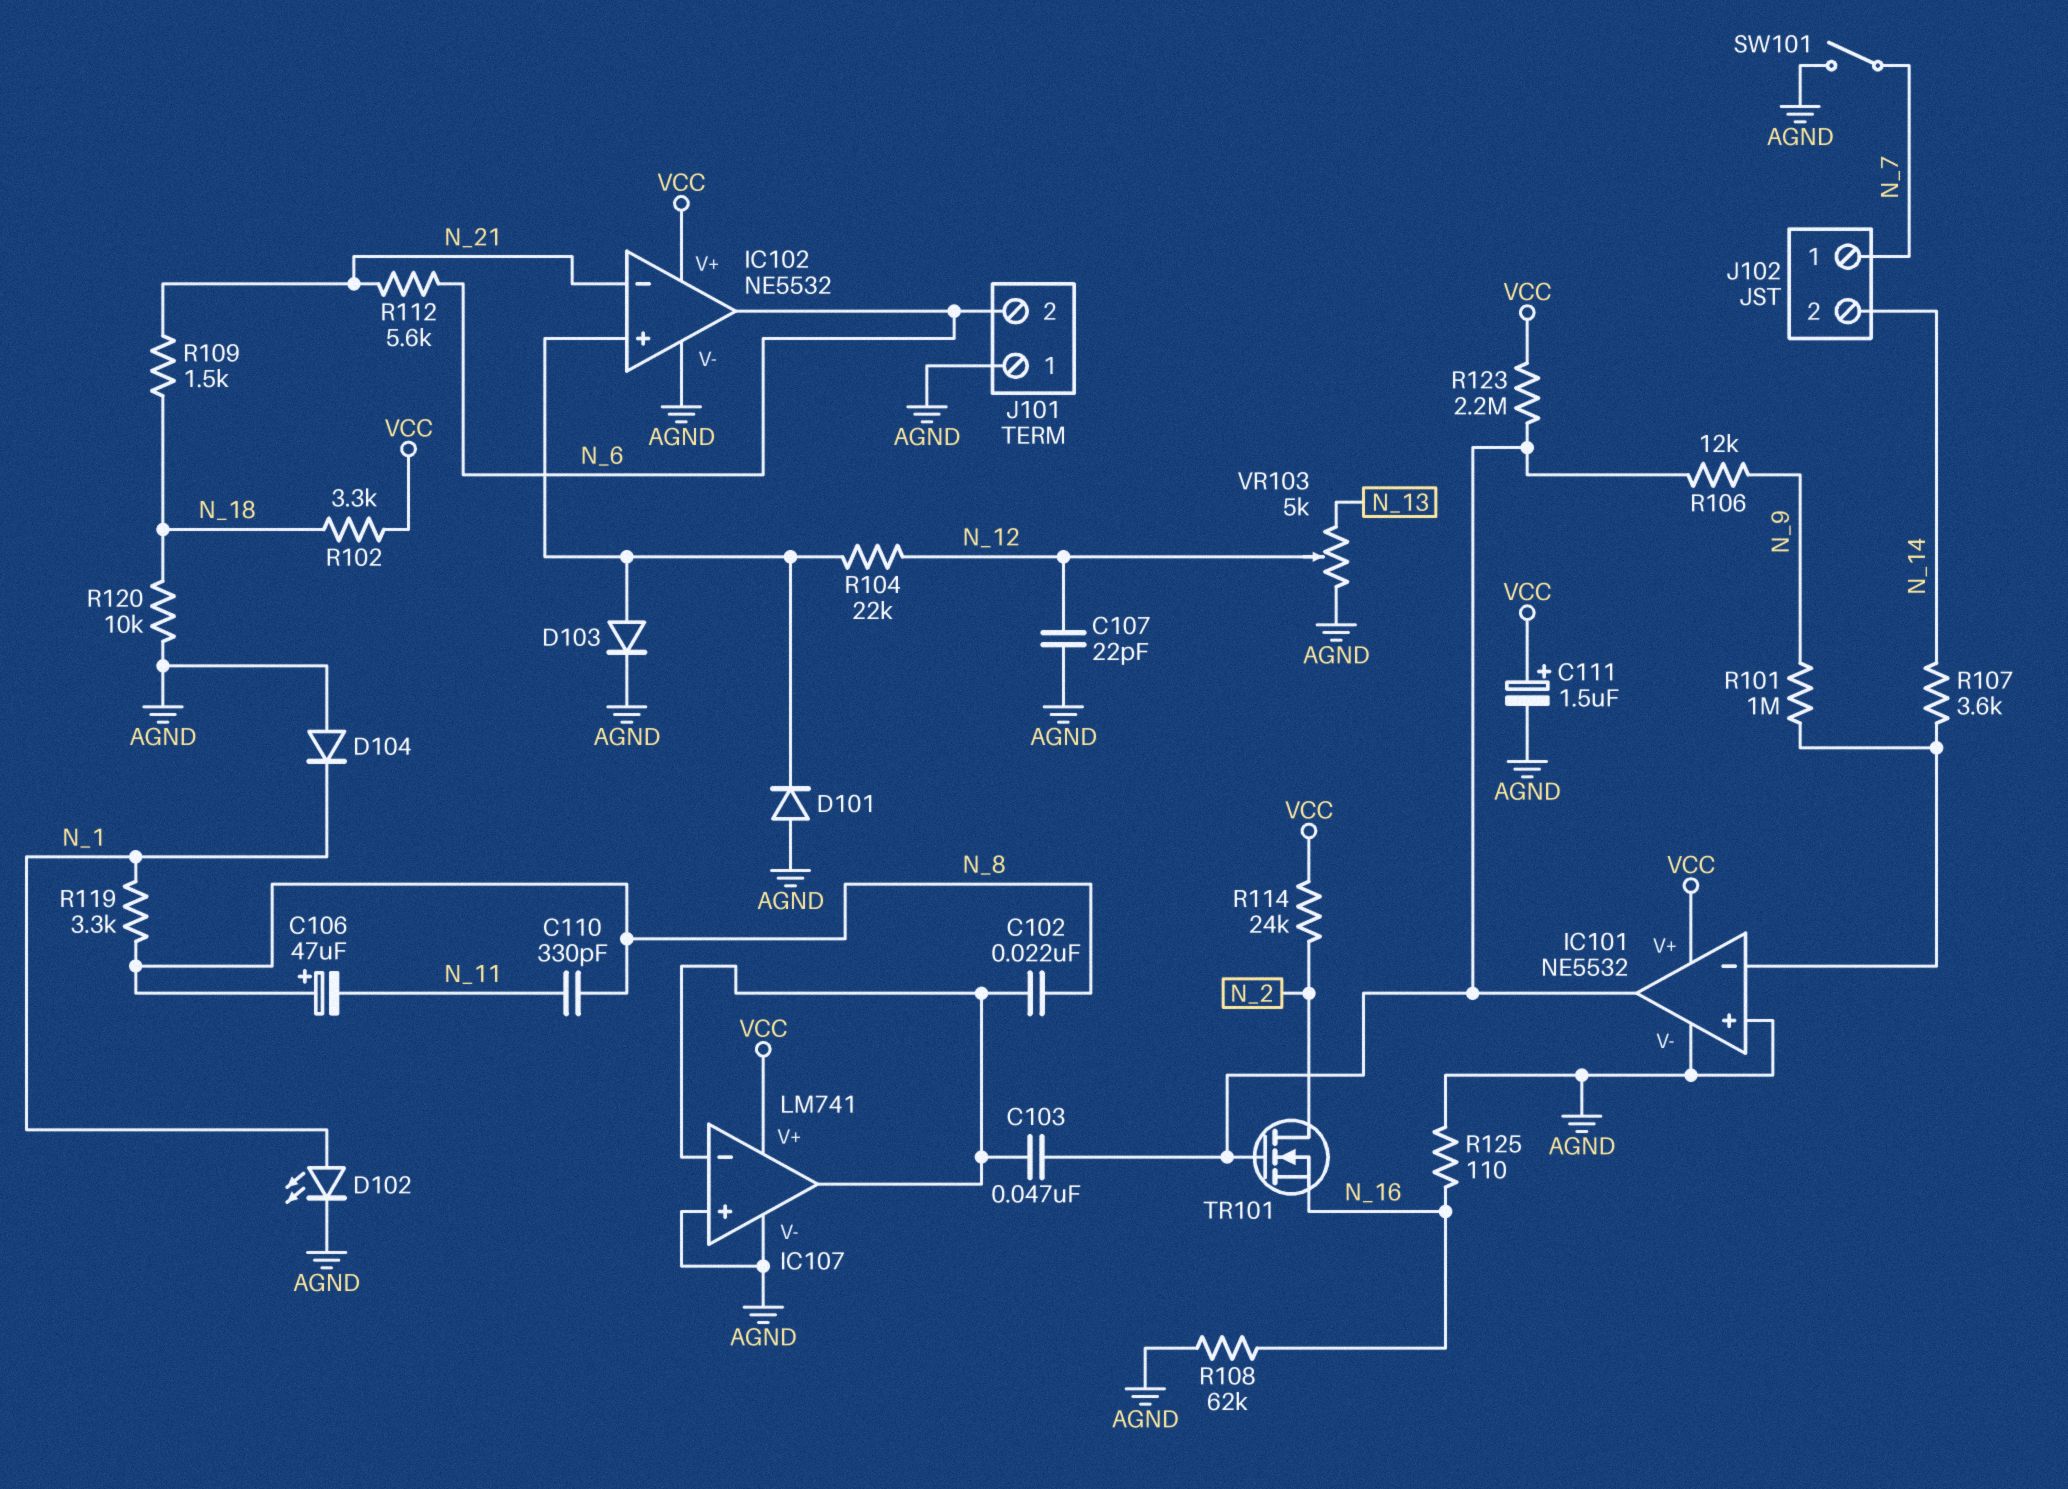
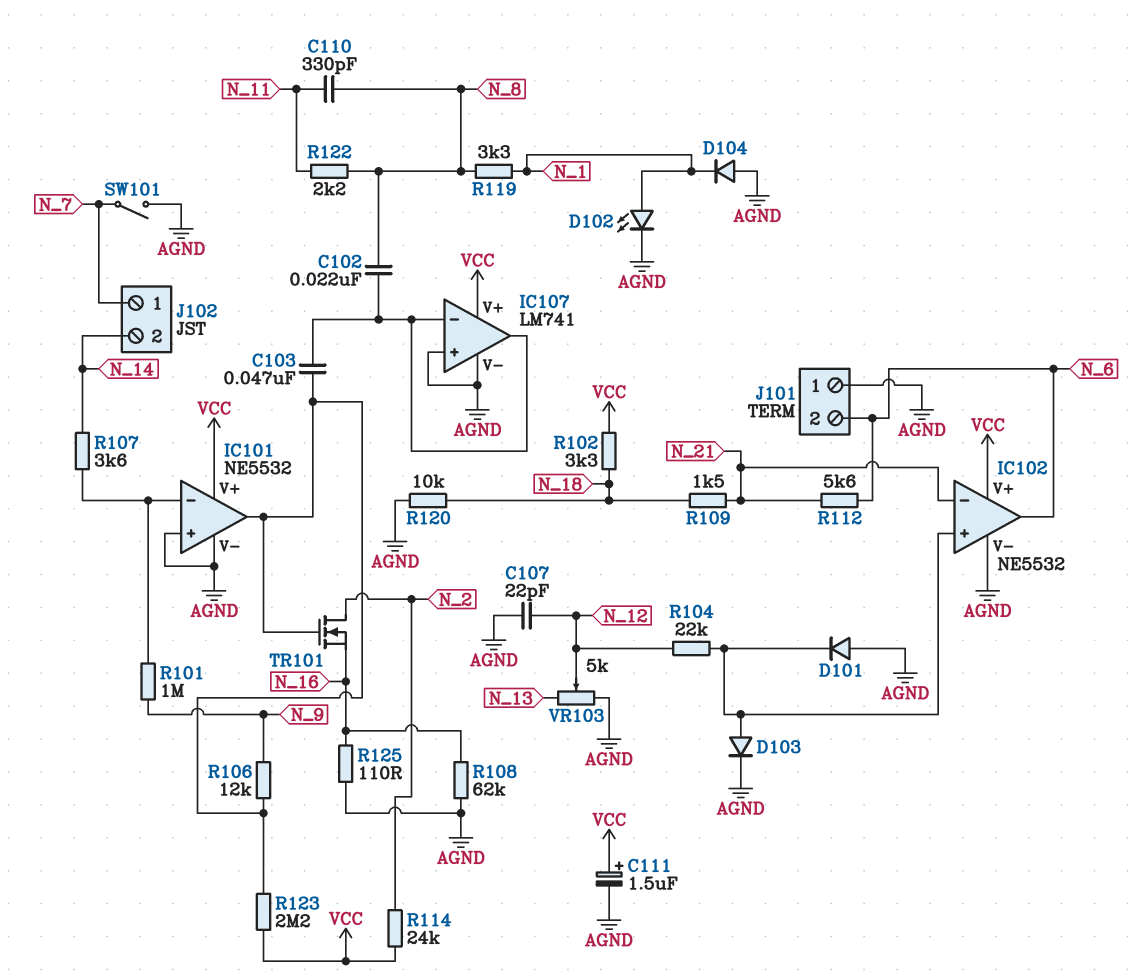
C106: 47uF (plus N_8, minus N_11) -> none
R122: none -> 2.2k (N_8, N_11)

